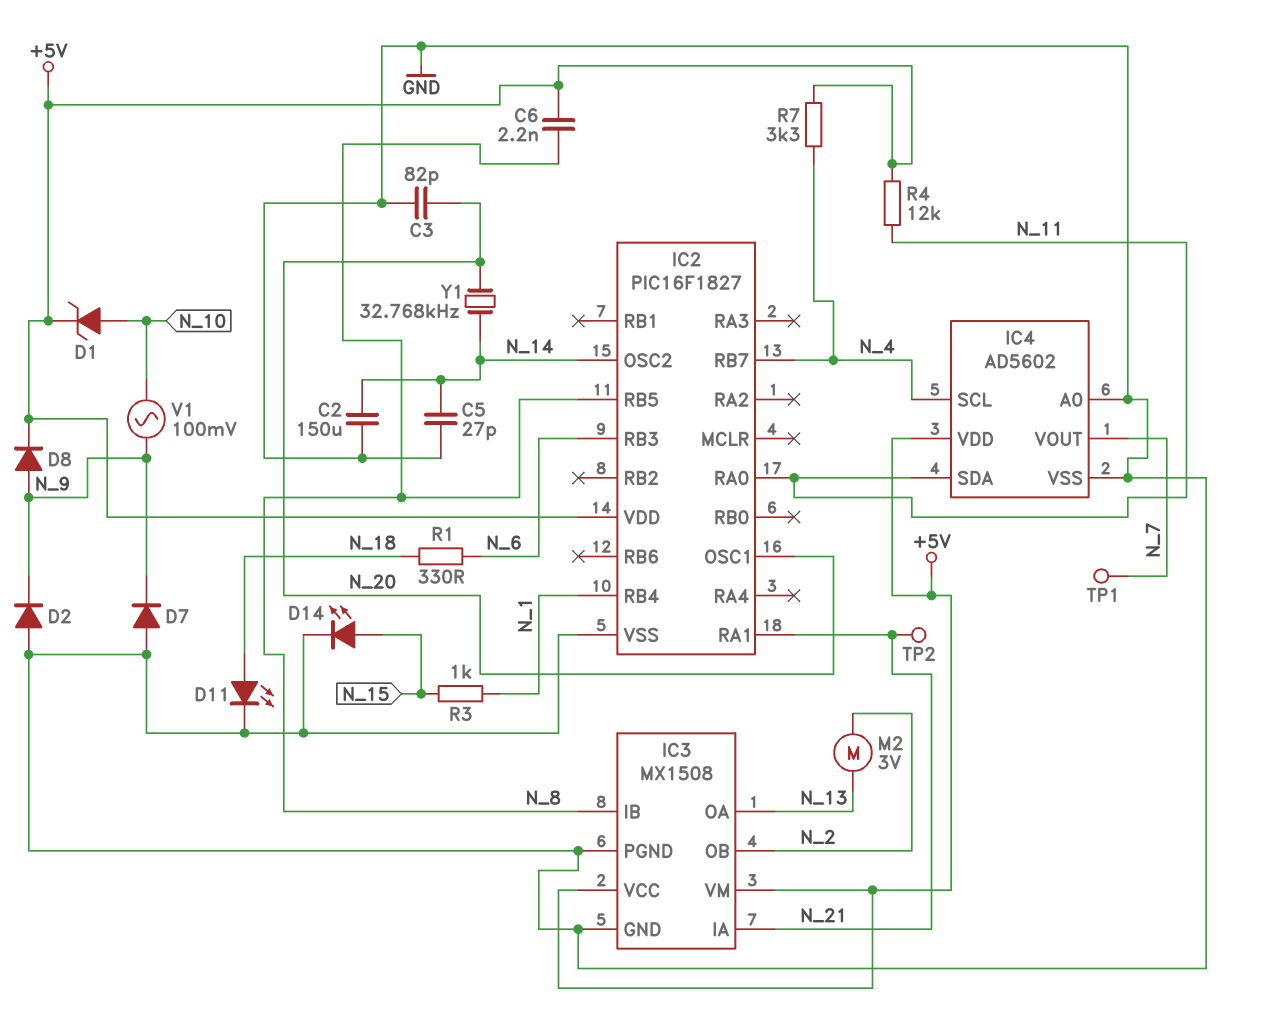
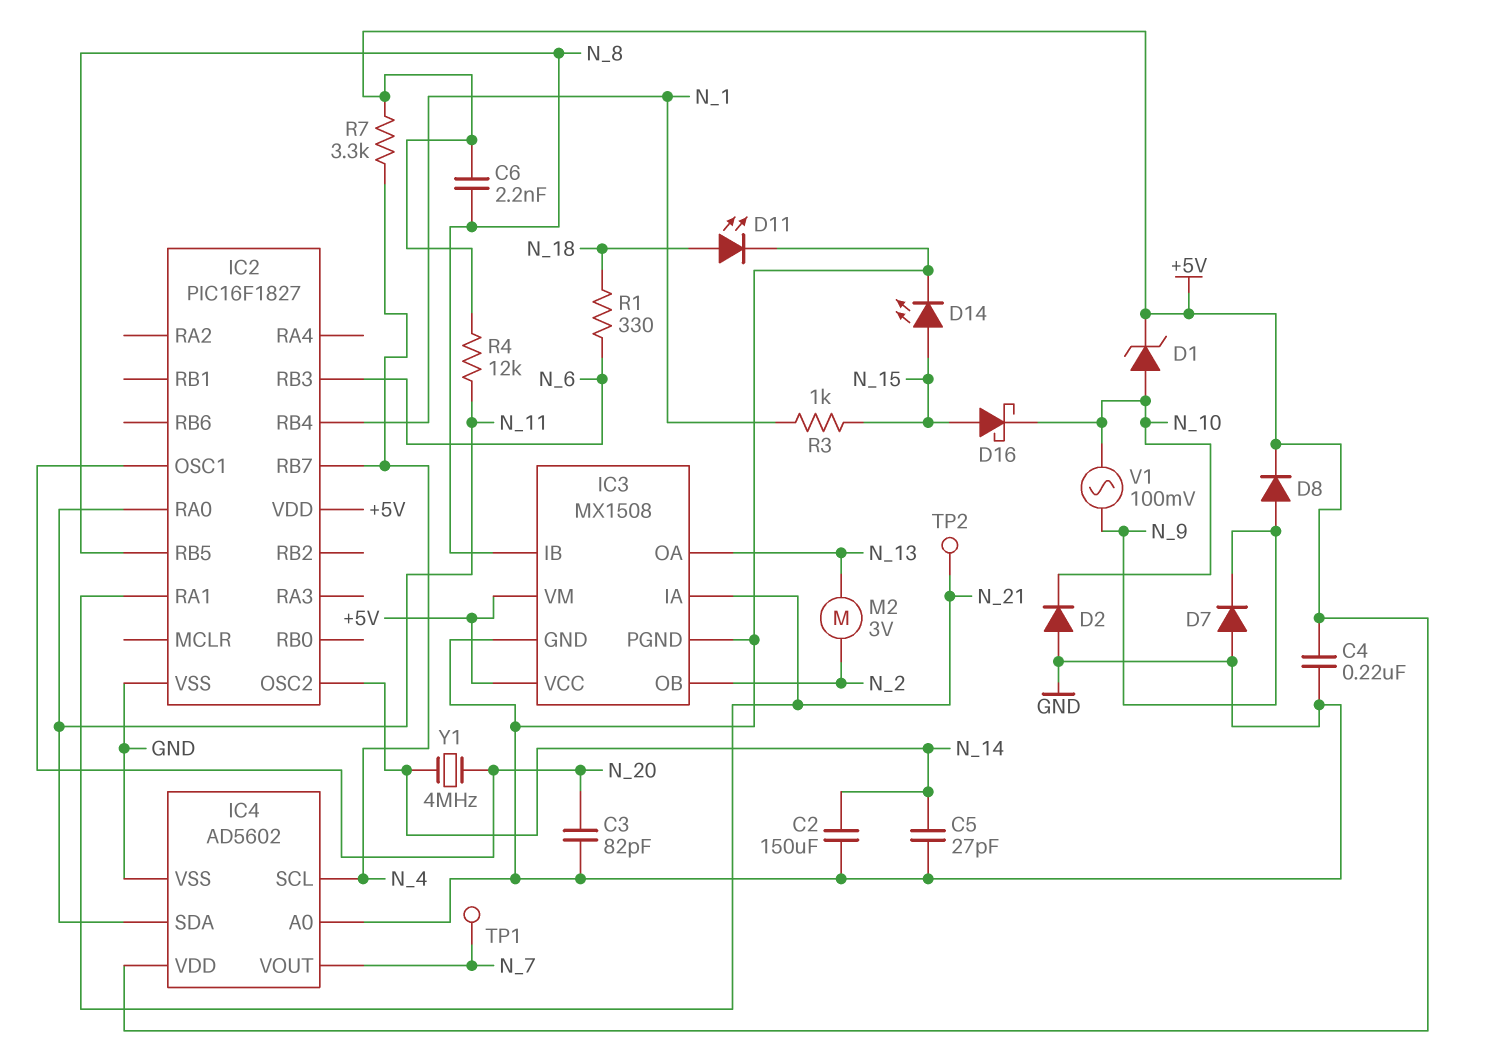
C4: none -> 220nF (+5V, GND)
D2: diode (A GND, K N_9) -> diode (A GND, K N_10)
D16: none -> schottky (A N_15, K N_10)
Y1: 32.768kHz (N_14, N_20) -> 4MHz (N_14, N_20)

